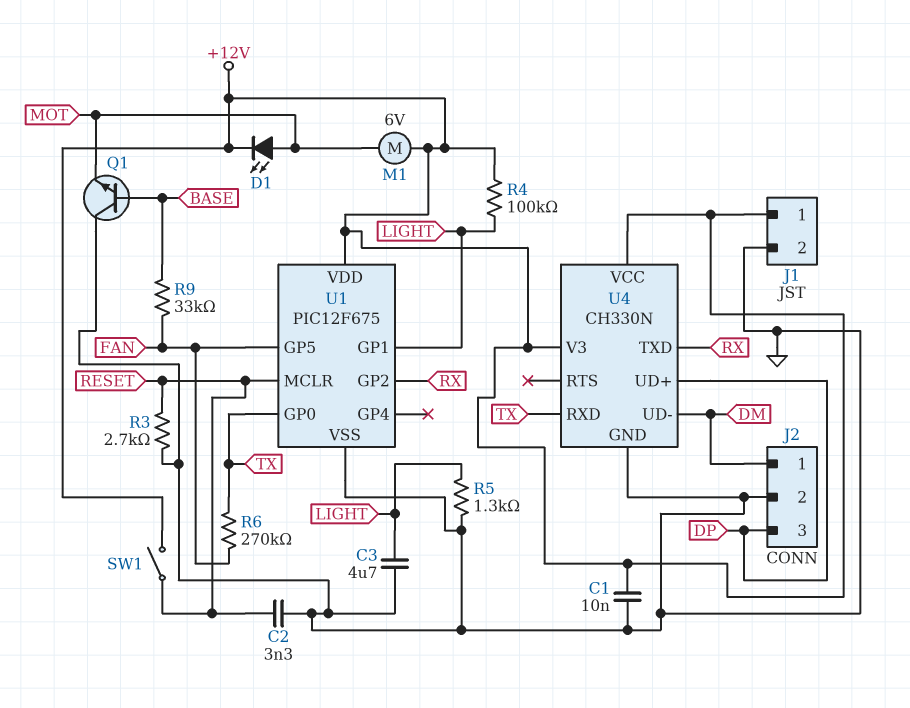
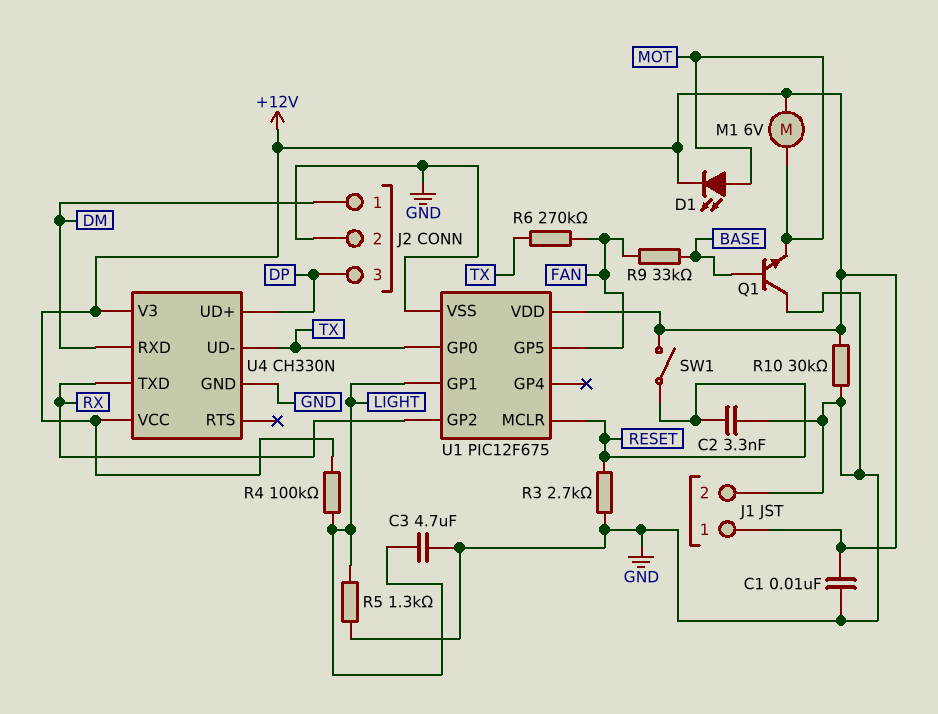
R10: none -> 30k (+12V, GND)
U4 pin RXD: TX -> DM
U4 pin UD-: DM -> TX

